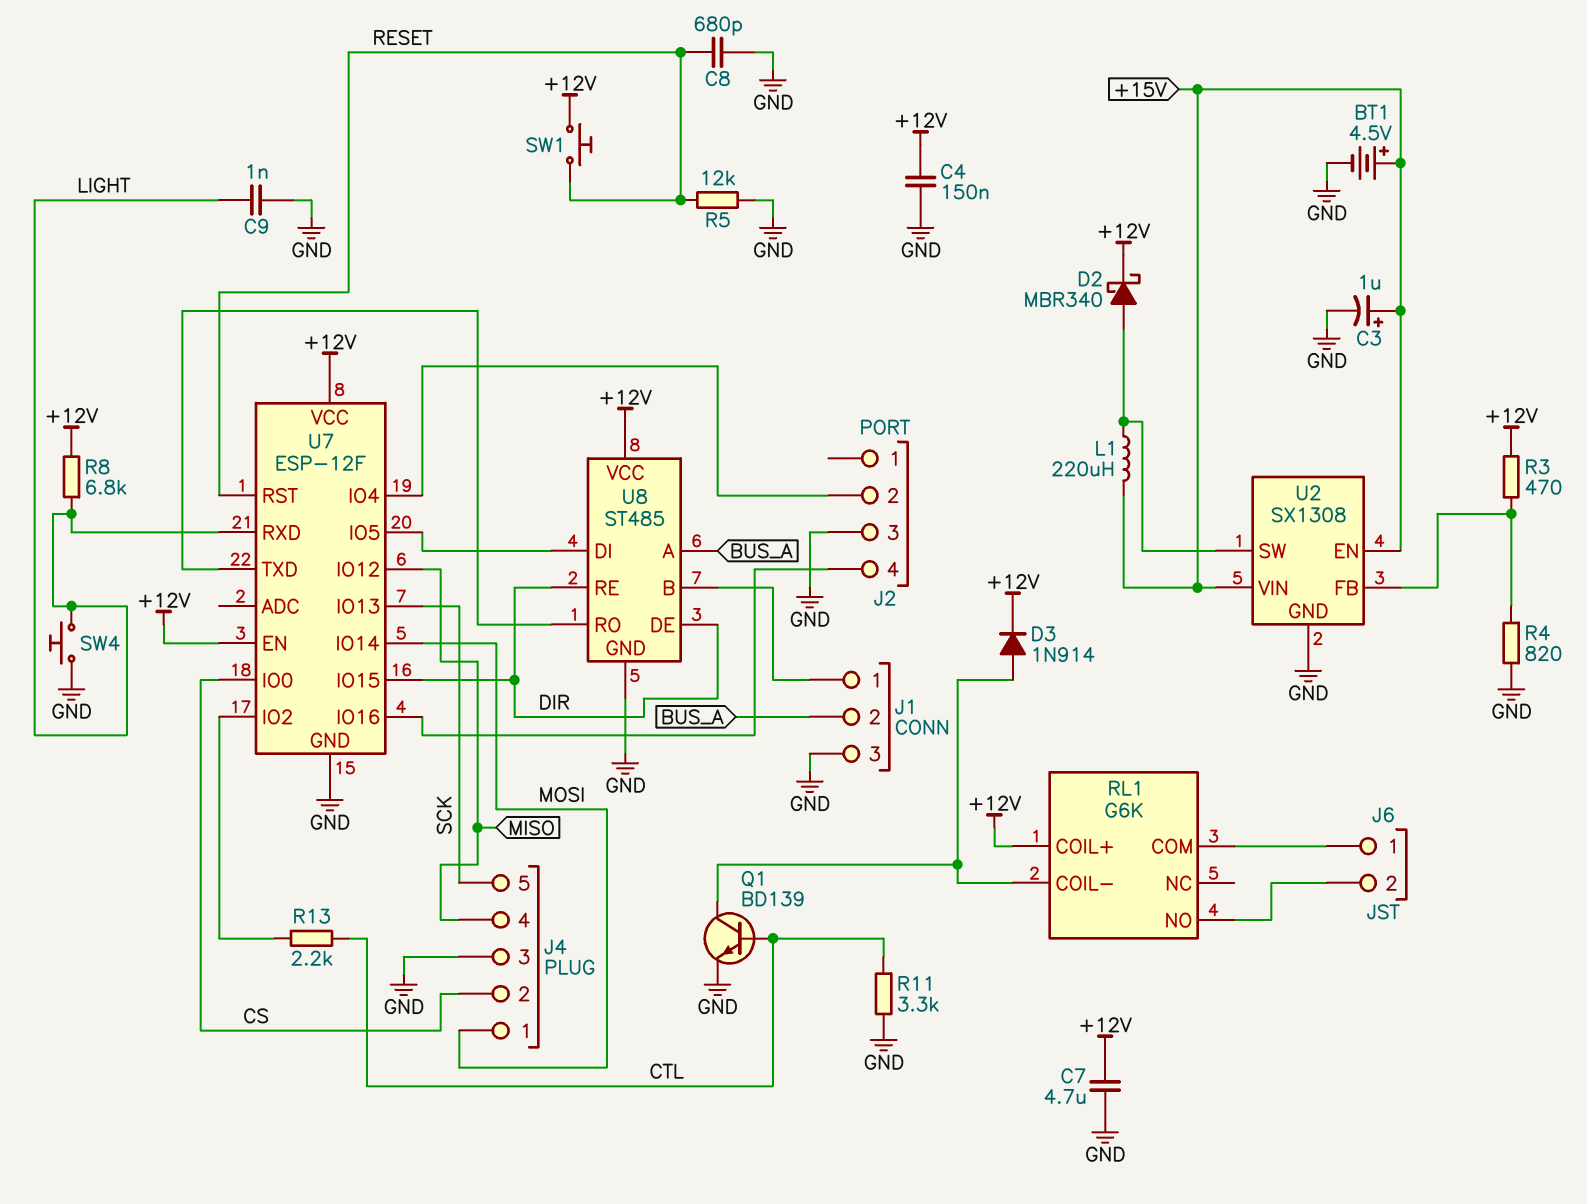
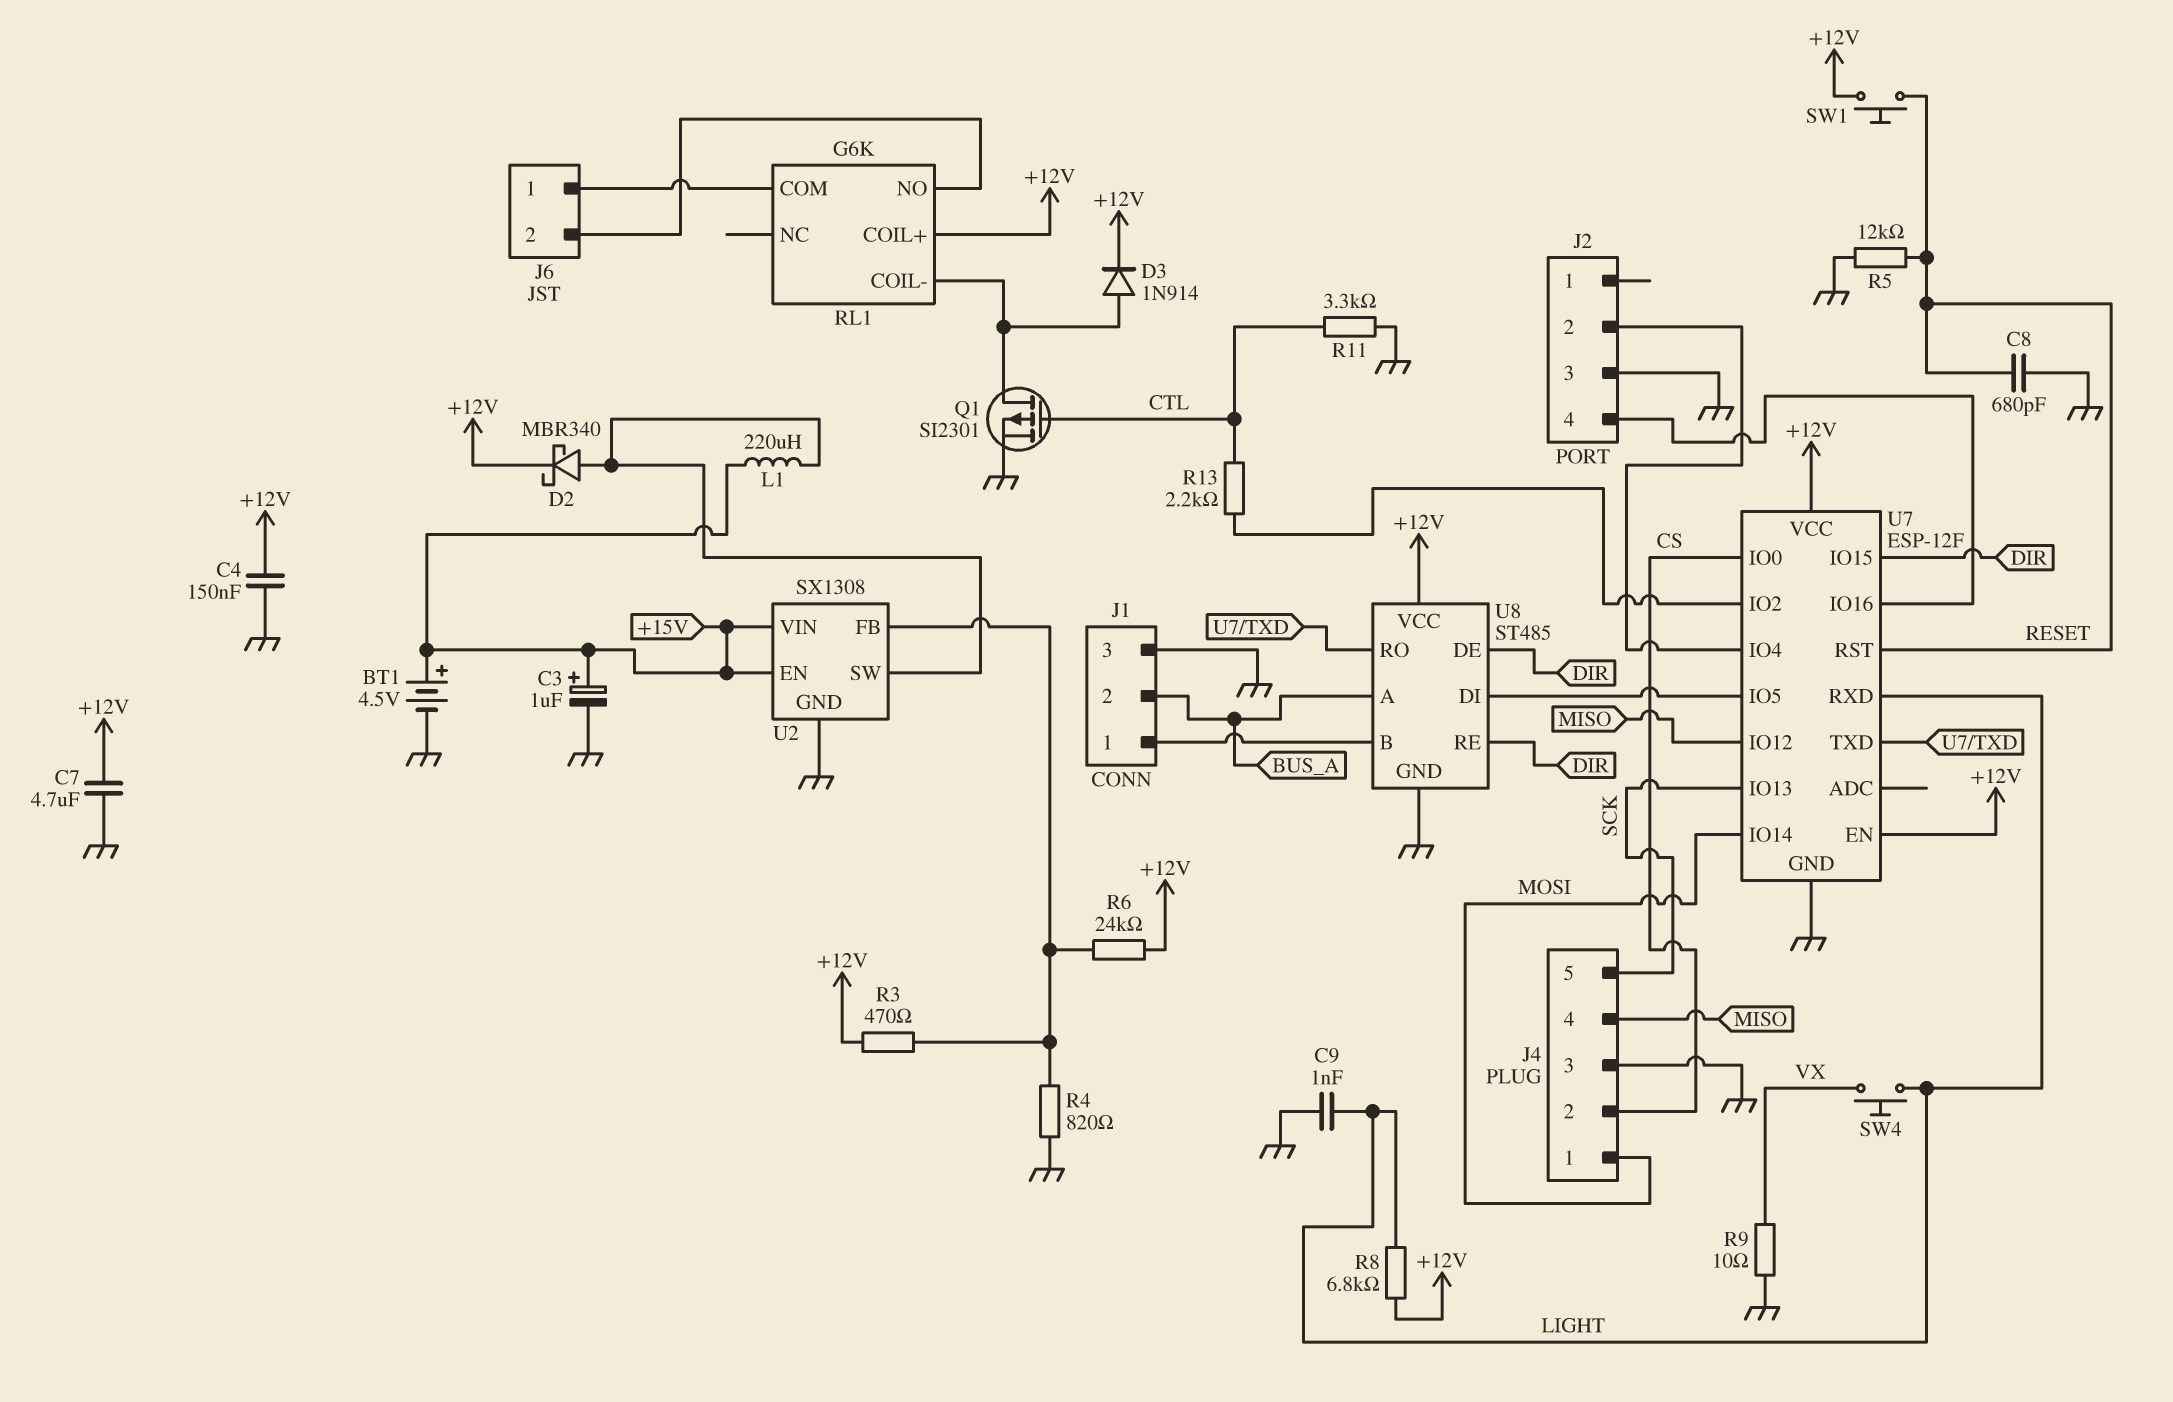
Q1: NPN BD139 (B CTL, C RL1/COIL-, E GND) -> PMOS SI2301 (G CTL, D RL1/COIL-, S GND)
R6: none -> 24k (+12V, U2/FB)
R9: none -> 10 (GND, VX)
SW4: button (GND, LIGHT) -> button (LIGHT, VX)

